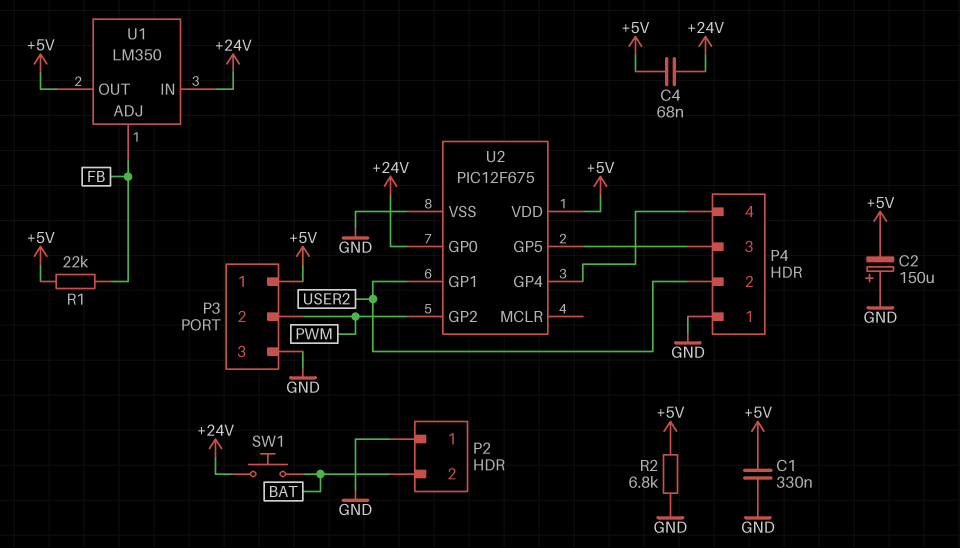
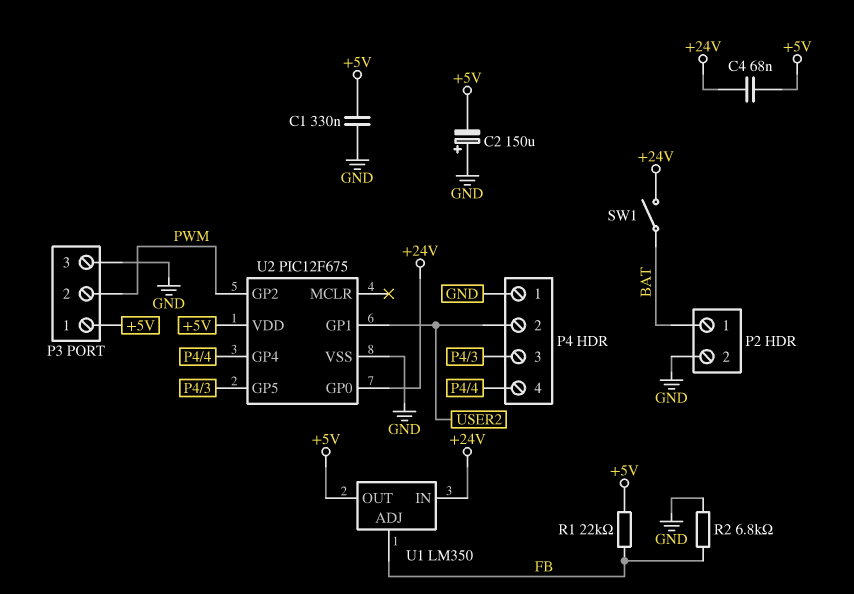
P2 pin 1: GND -> BAT
P2 pin 2: BAT -> GND
R2: 6.8k (+5V, GND) -> 6.8k (FB, GND)
SW1: button (+24V, BAT) -> switch (+24V, BAT)

